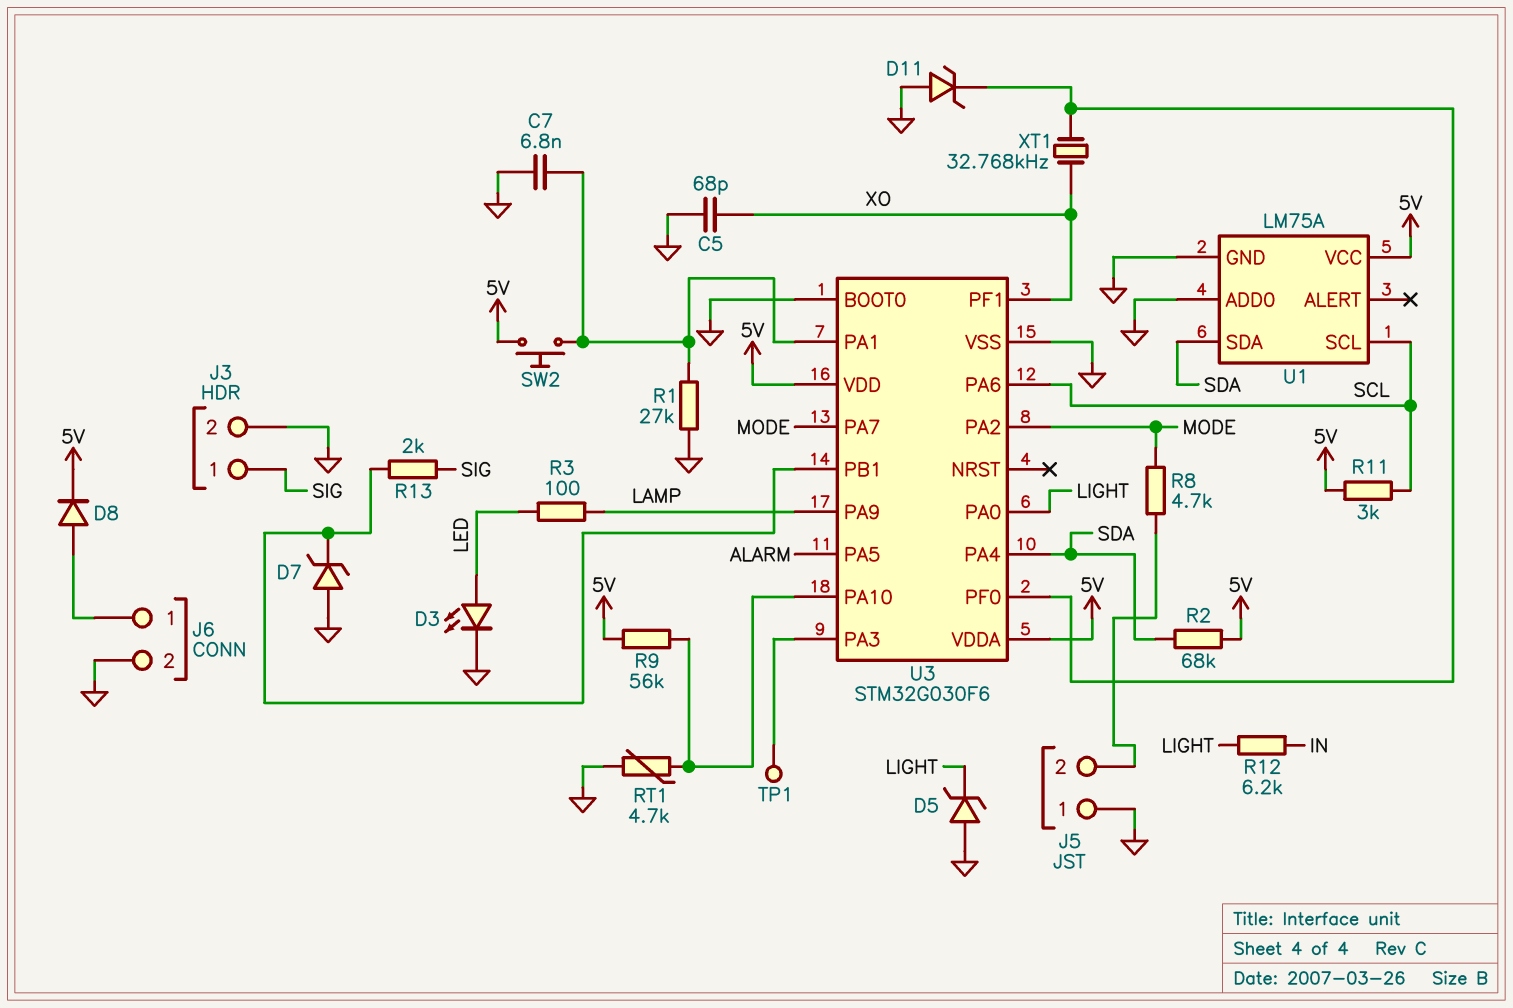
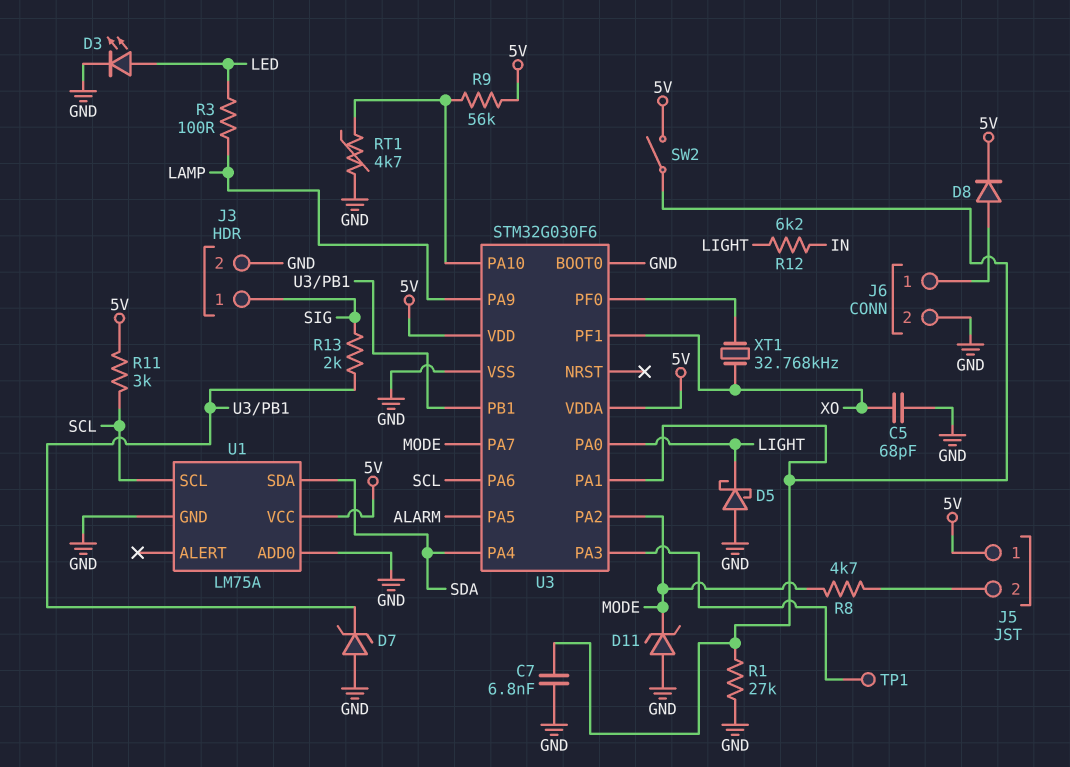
D5: zener (A GND, K LIGHT) -> schottky (A GND, K LIGHT)
D11: zener (A GND, K U3/PF0) -> zener (A GND, K MODE)
J5 pin 1: GND -> 5V
R2: 68k (5V, SDA) -> none
SW2: button (5V, U3/PA1) -> switch (5V, U3/PA1)

